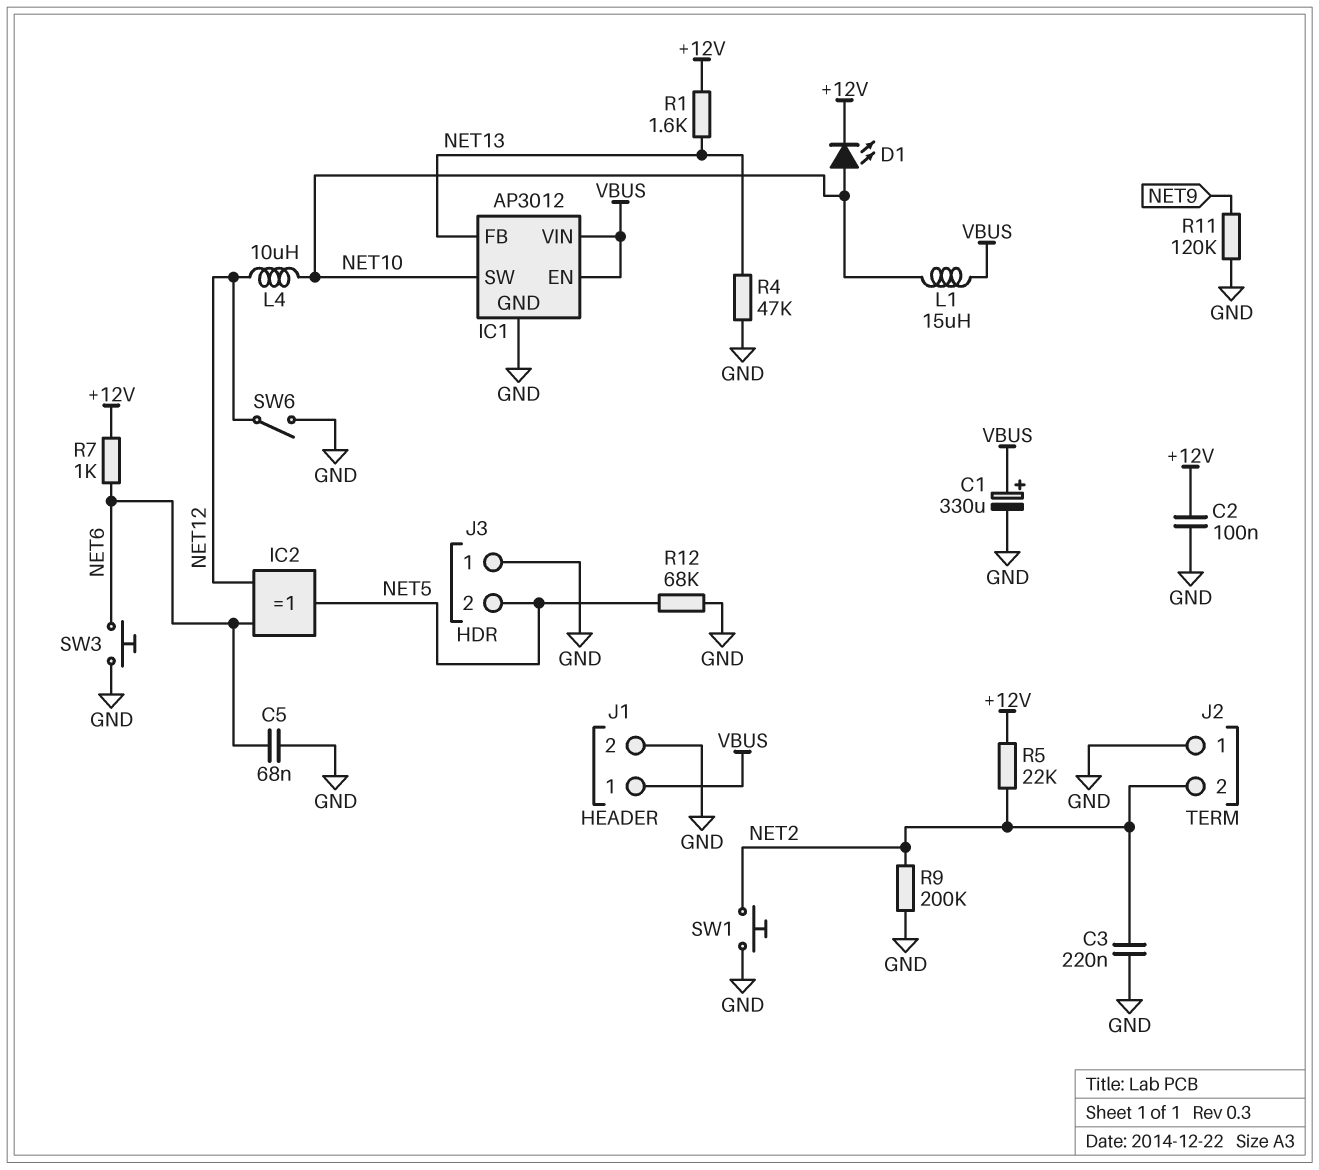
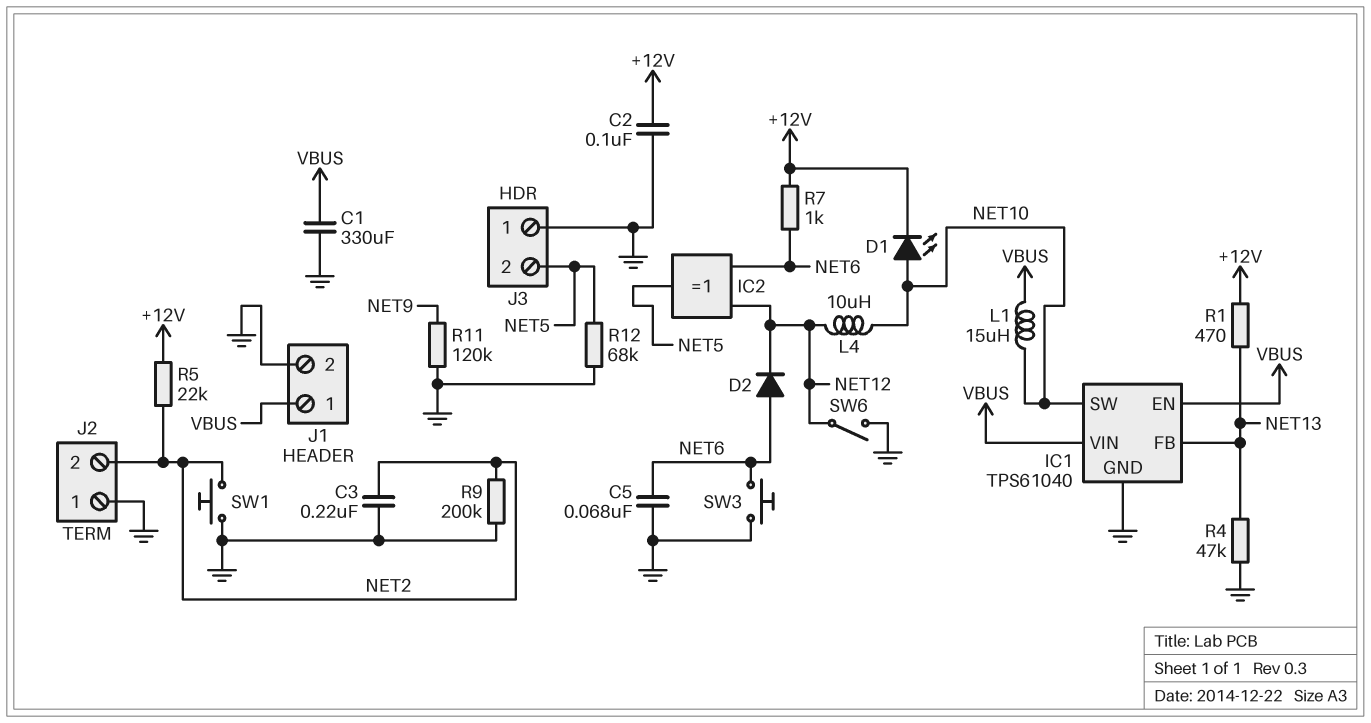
C1: 330uF (plus VBUS, minus GND) -> 330uF (GND, VBUS)
D2: none -> diode (A NET6, K NET12)
IC1: AP3012 -> TPS61040
R1: 1.6k (+12V, NET13) -> 470 (+12V, NET13)

